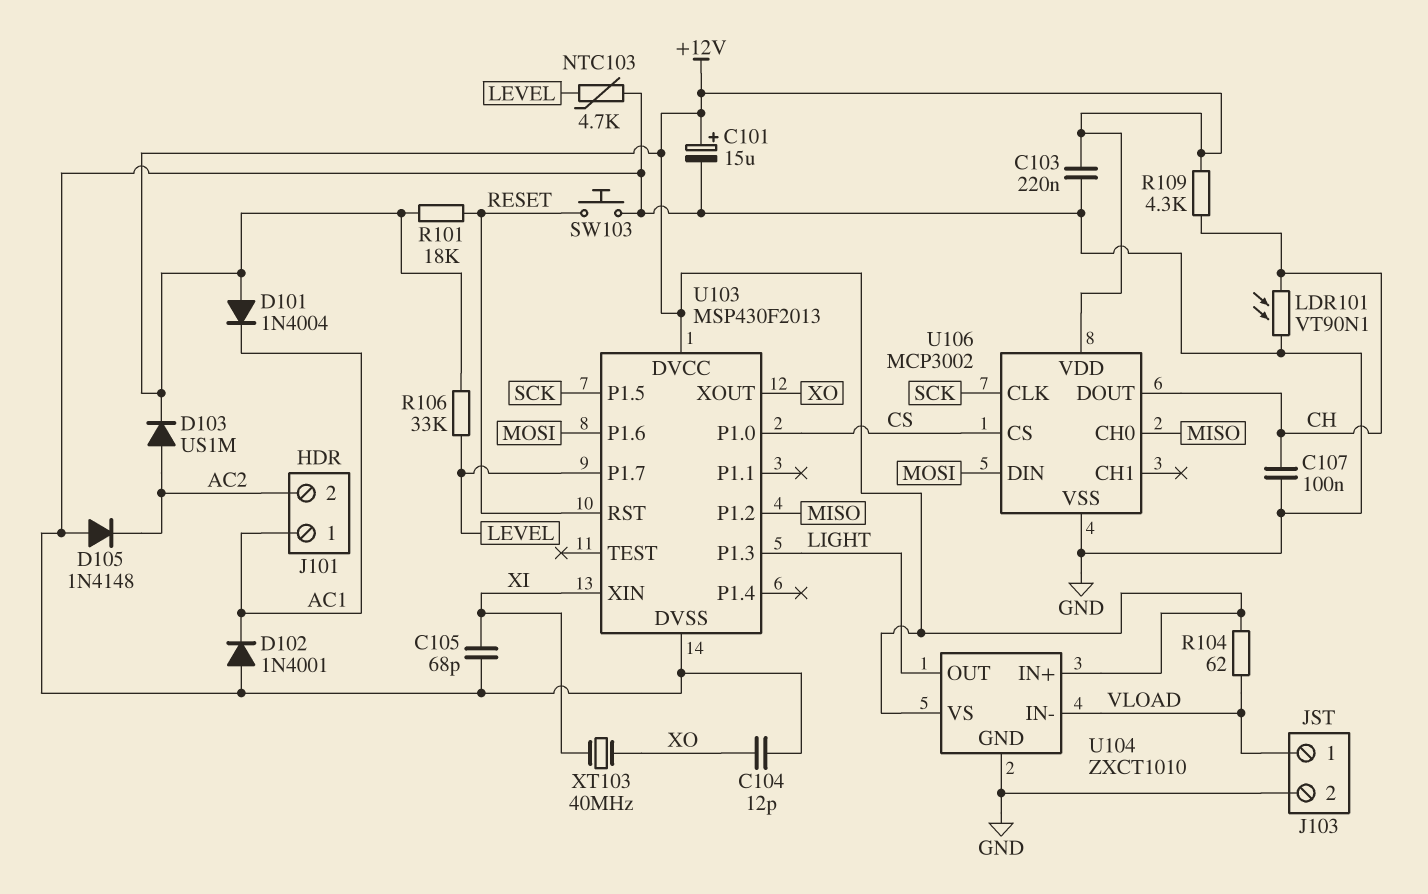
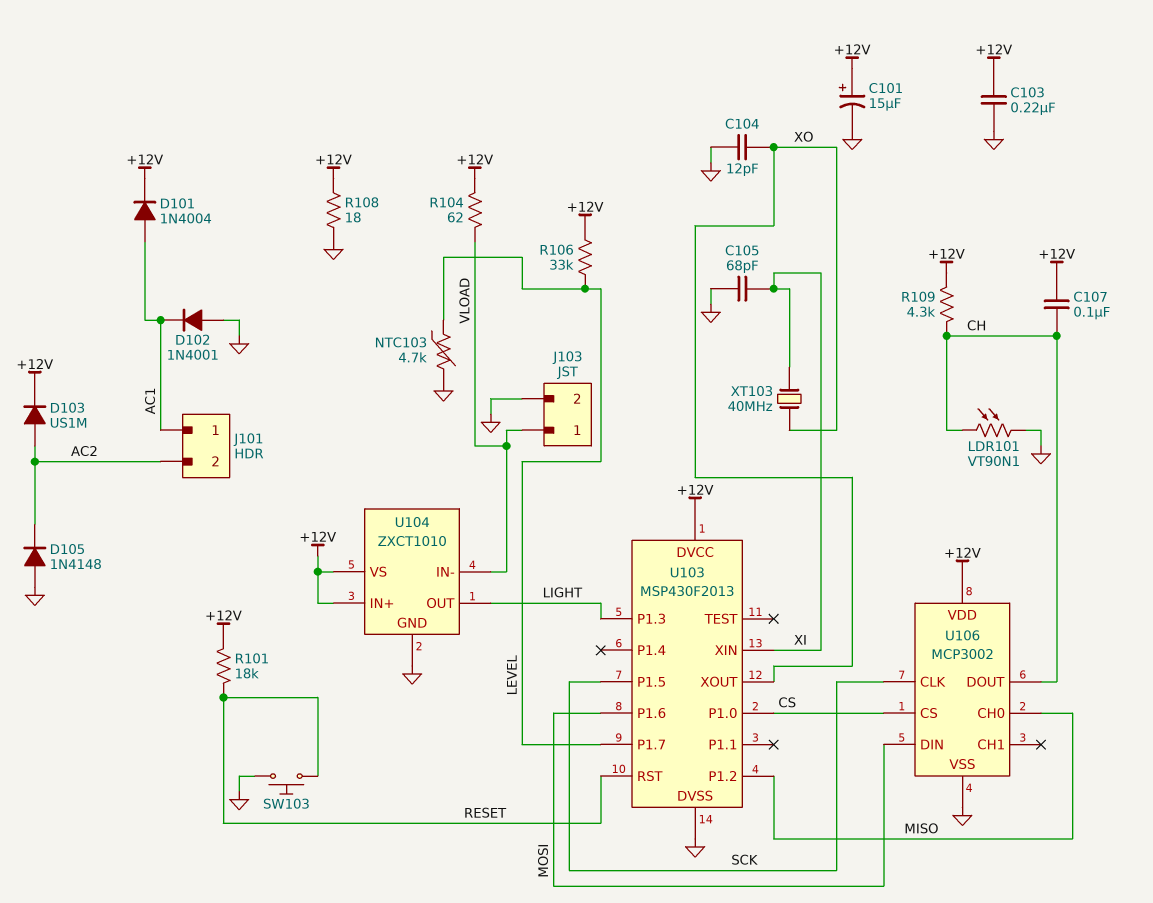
C107: 100nF (CH, GND) -> 100nF (+12V, CH)
D101: diode 1N4004 (A +12V, K AC1) -> diode 1N4004 (A AC1, K +12V)
R108: none -> 18 (+12V, GND)

